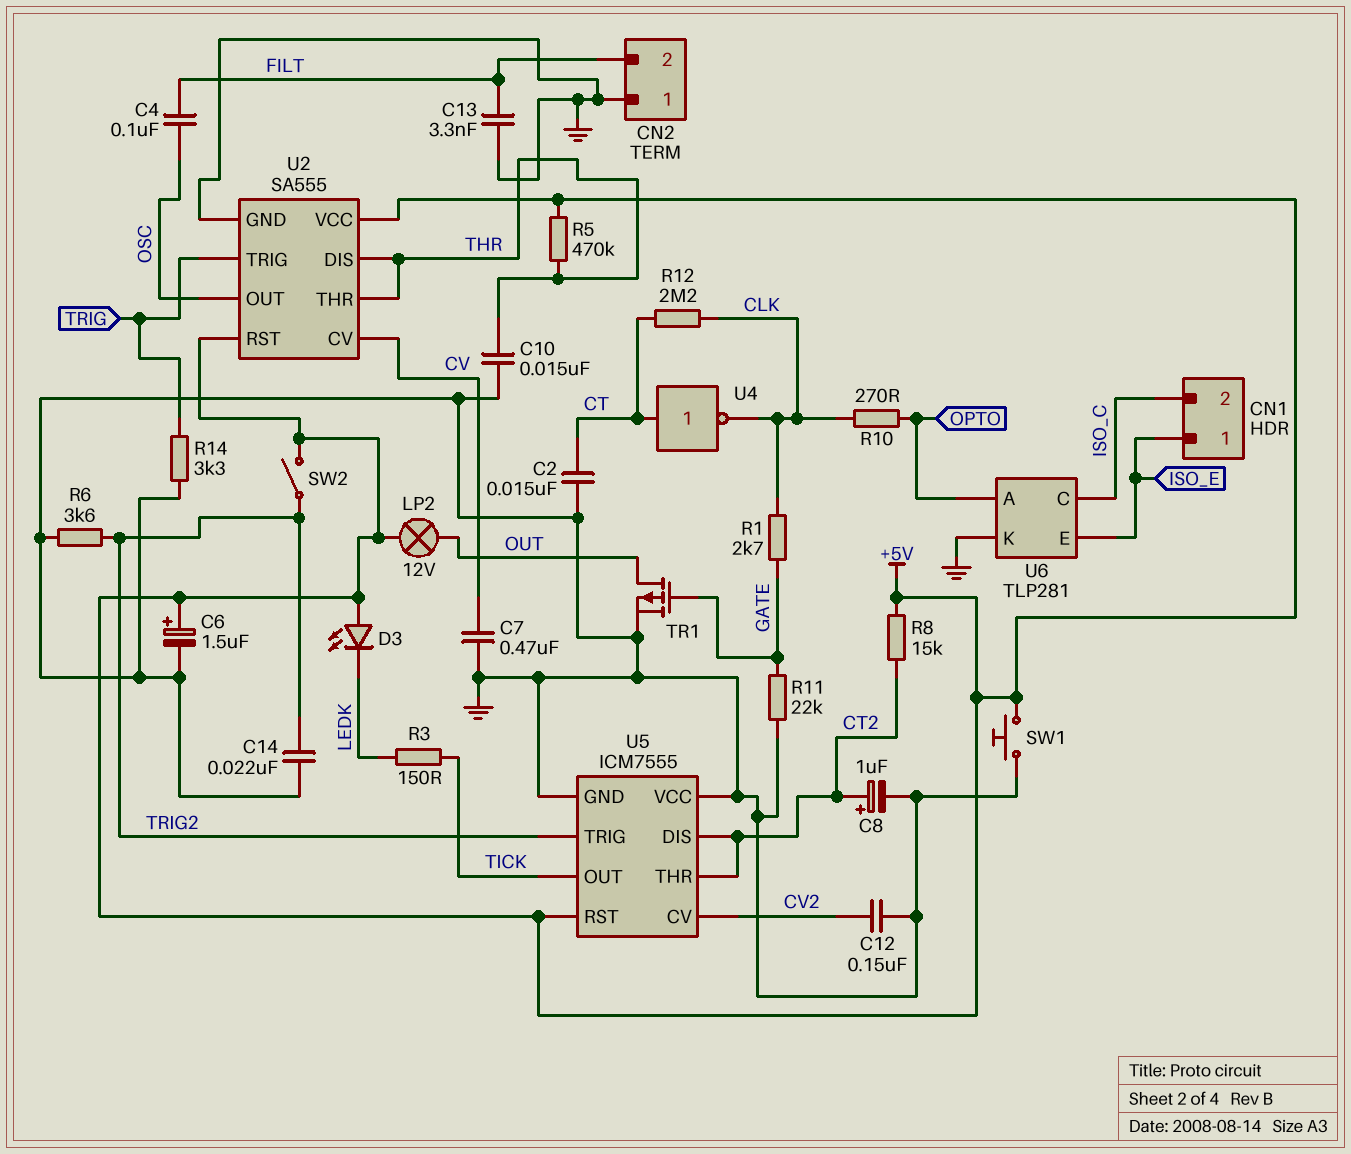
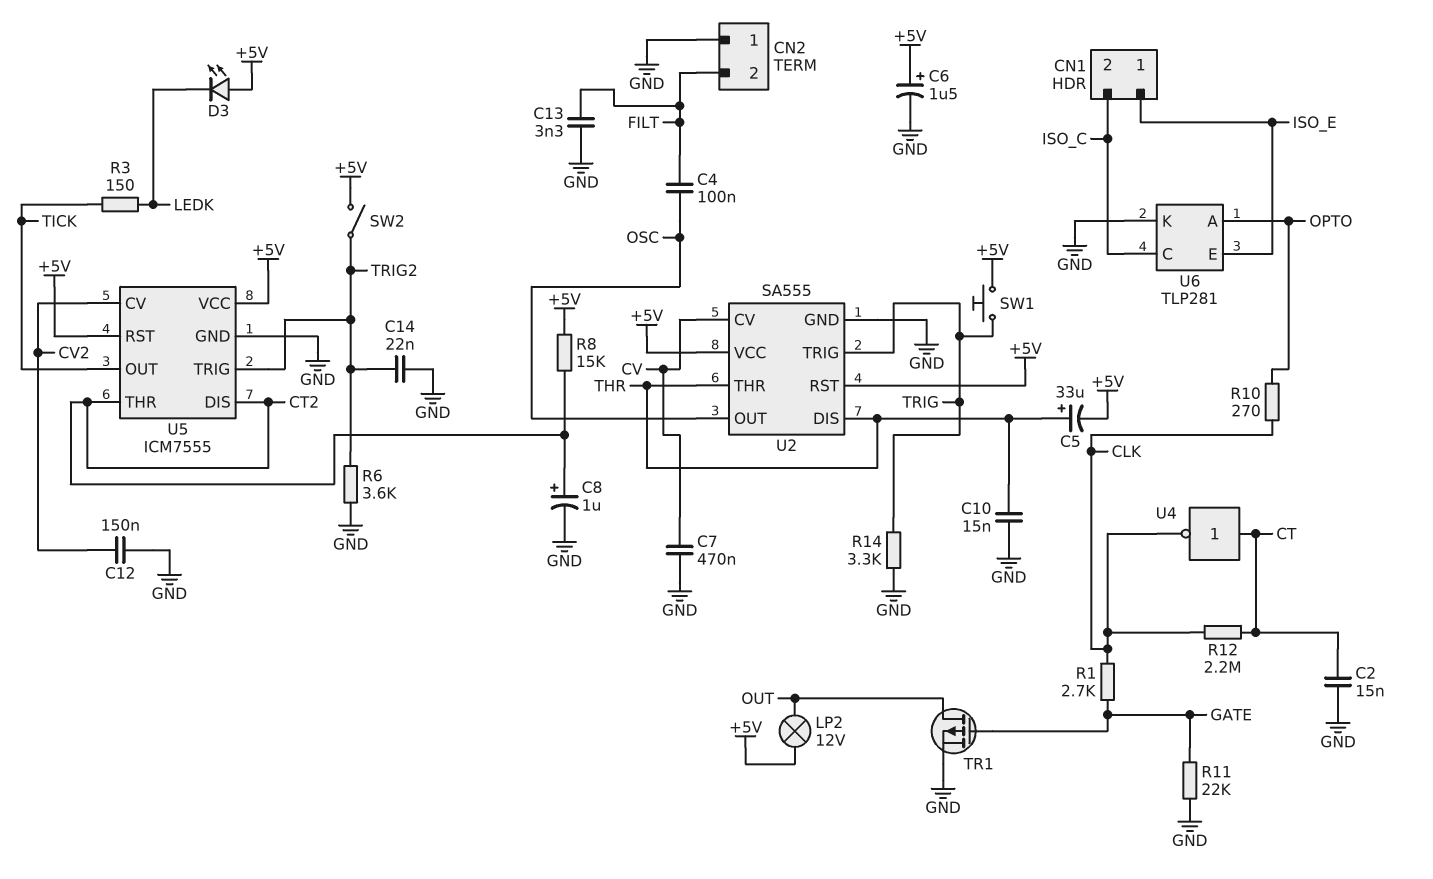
C5: none -> 33uF (plus THR, minus +5V)
R5: 470k (+5V, THR) -> none
SW1: button (+5V, GND) -> button (+5V, TRIG)
U5 pin VCC: GND -> +5V

